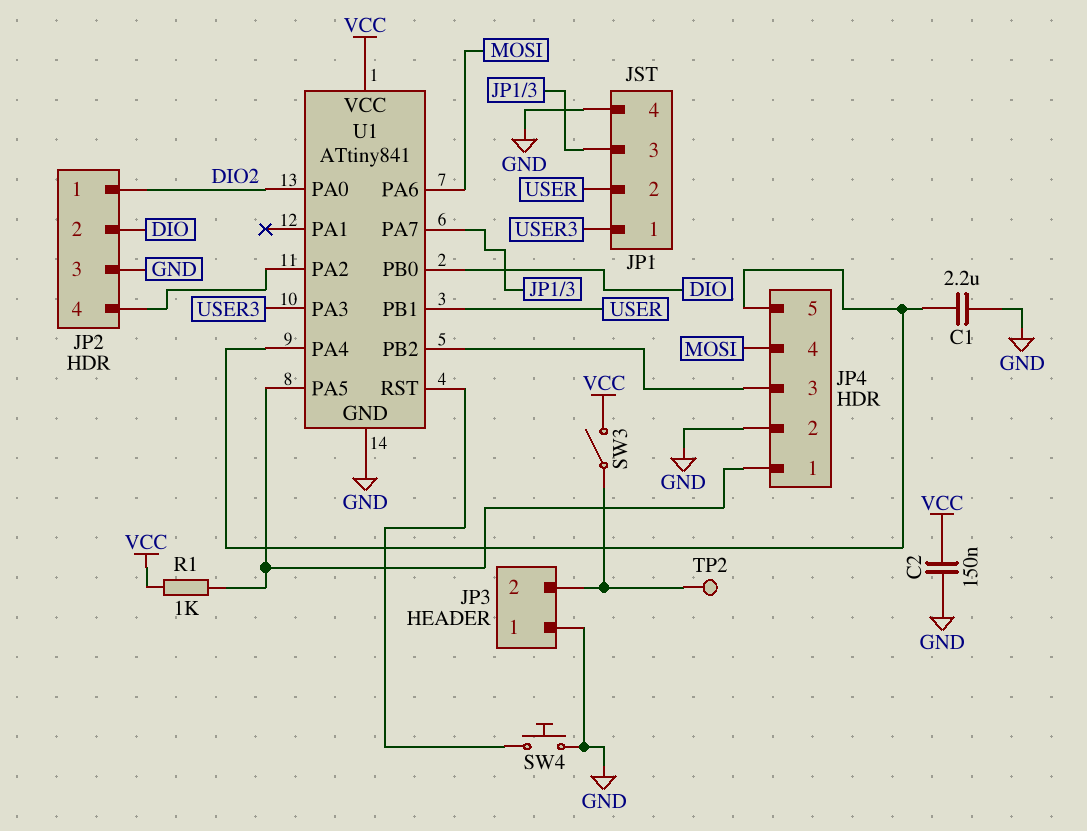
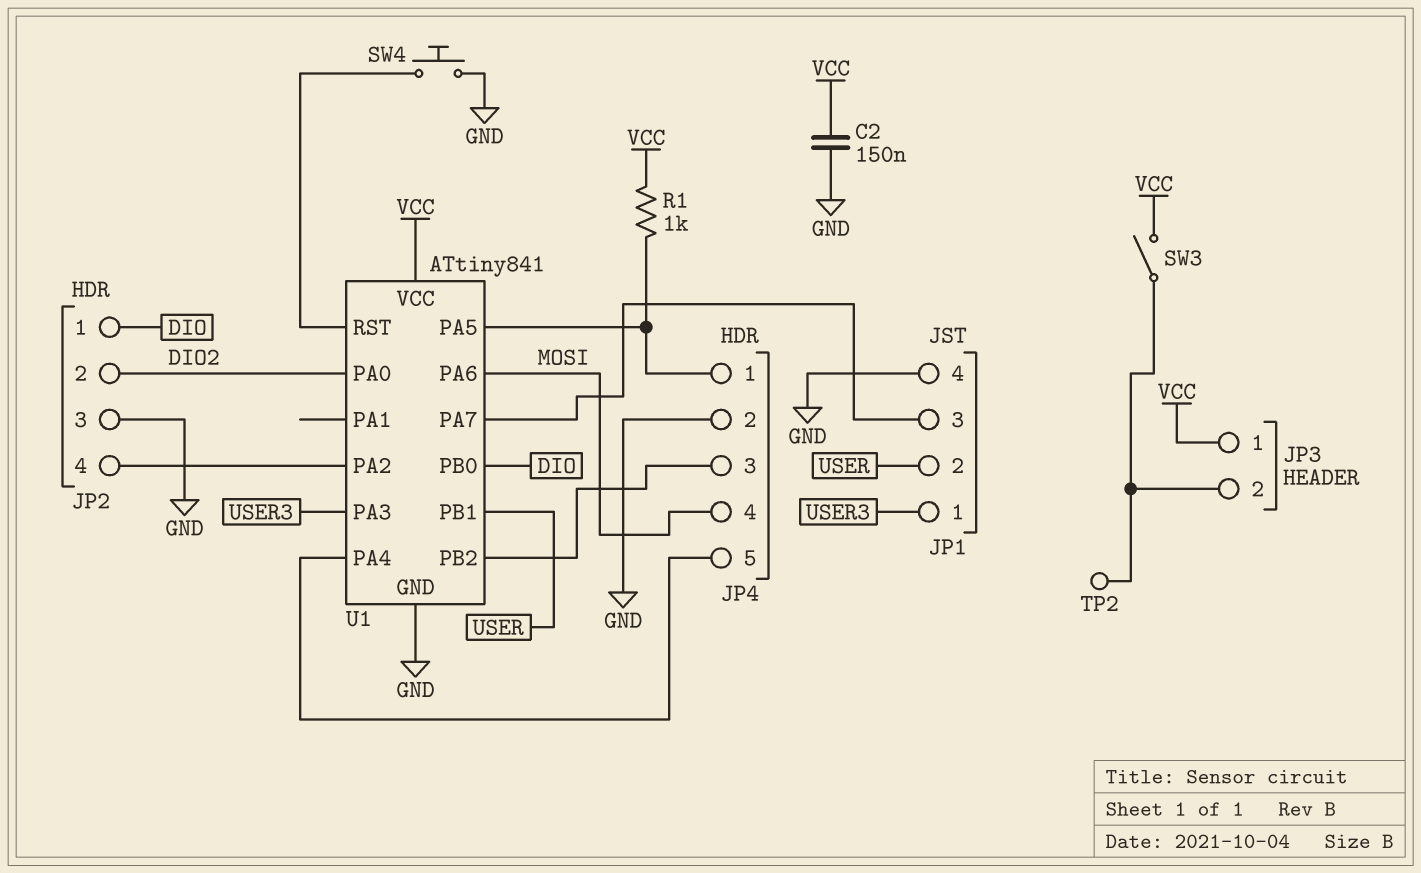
C1: 2.2uF (GND, JP4/5) -> none
JP2 pin 1: DIO2 -> DIO
JP2 pin 2: DIO -> DIO2
JP3 pin 1: GND -> VCC

